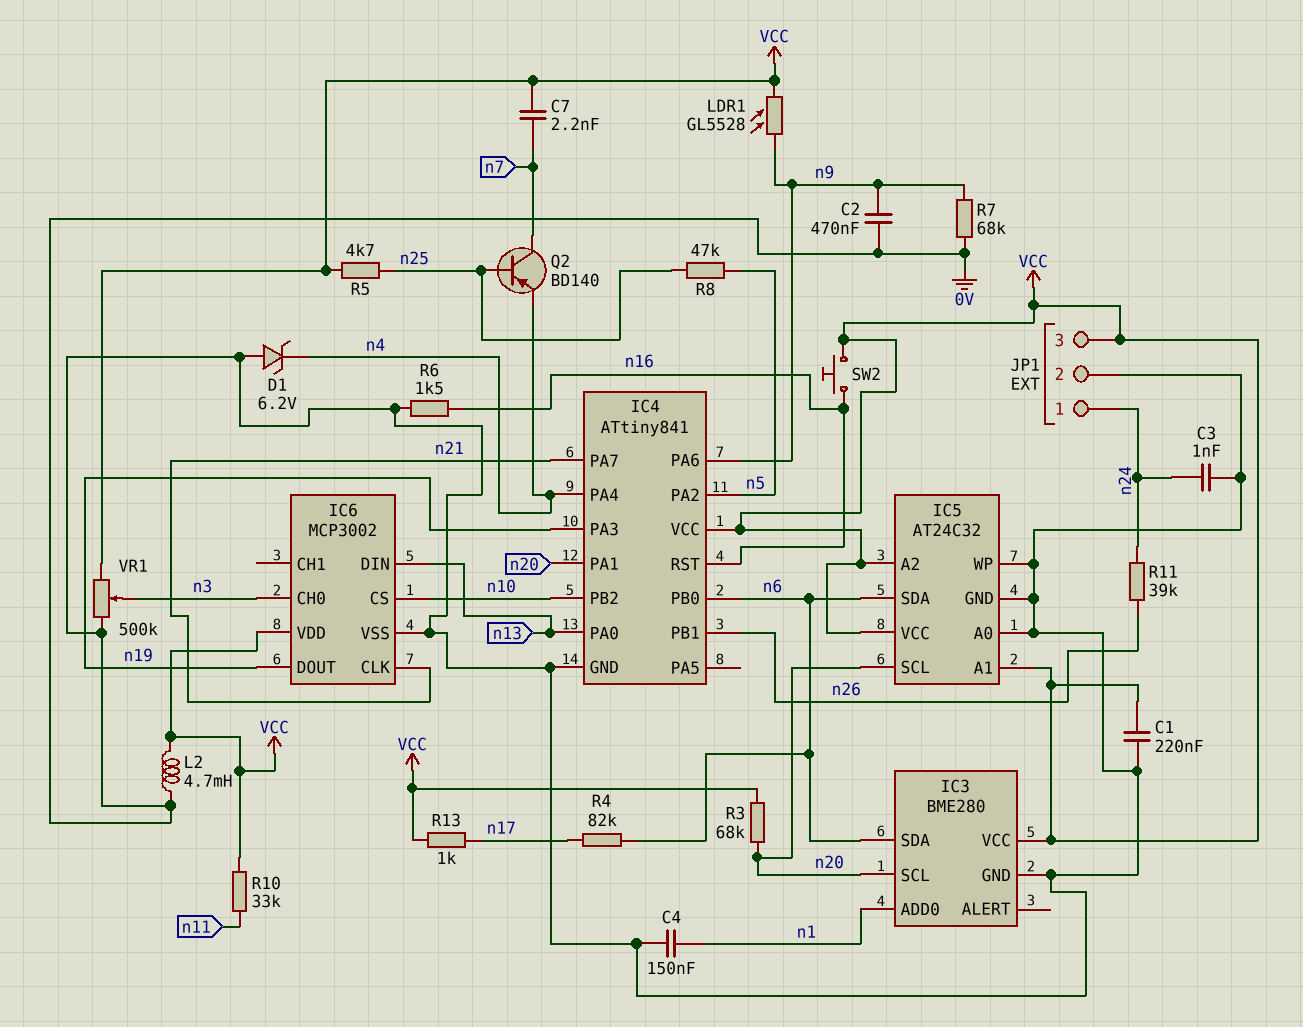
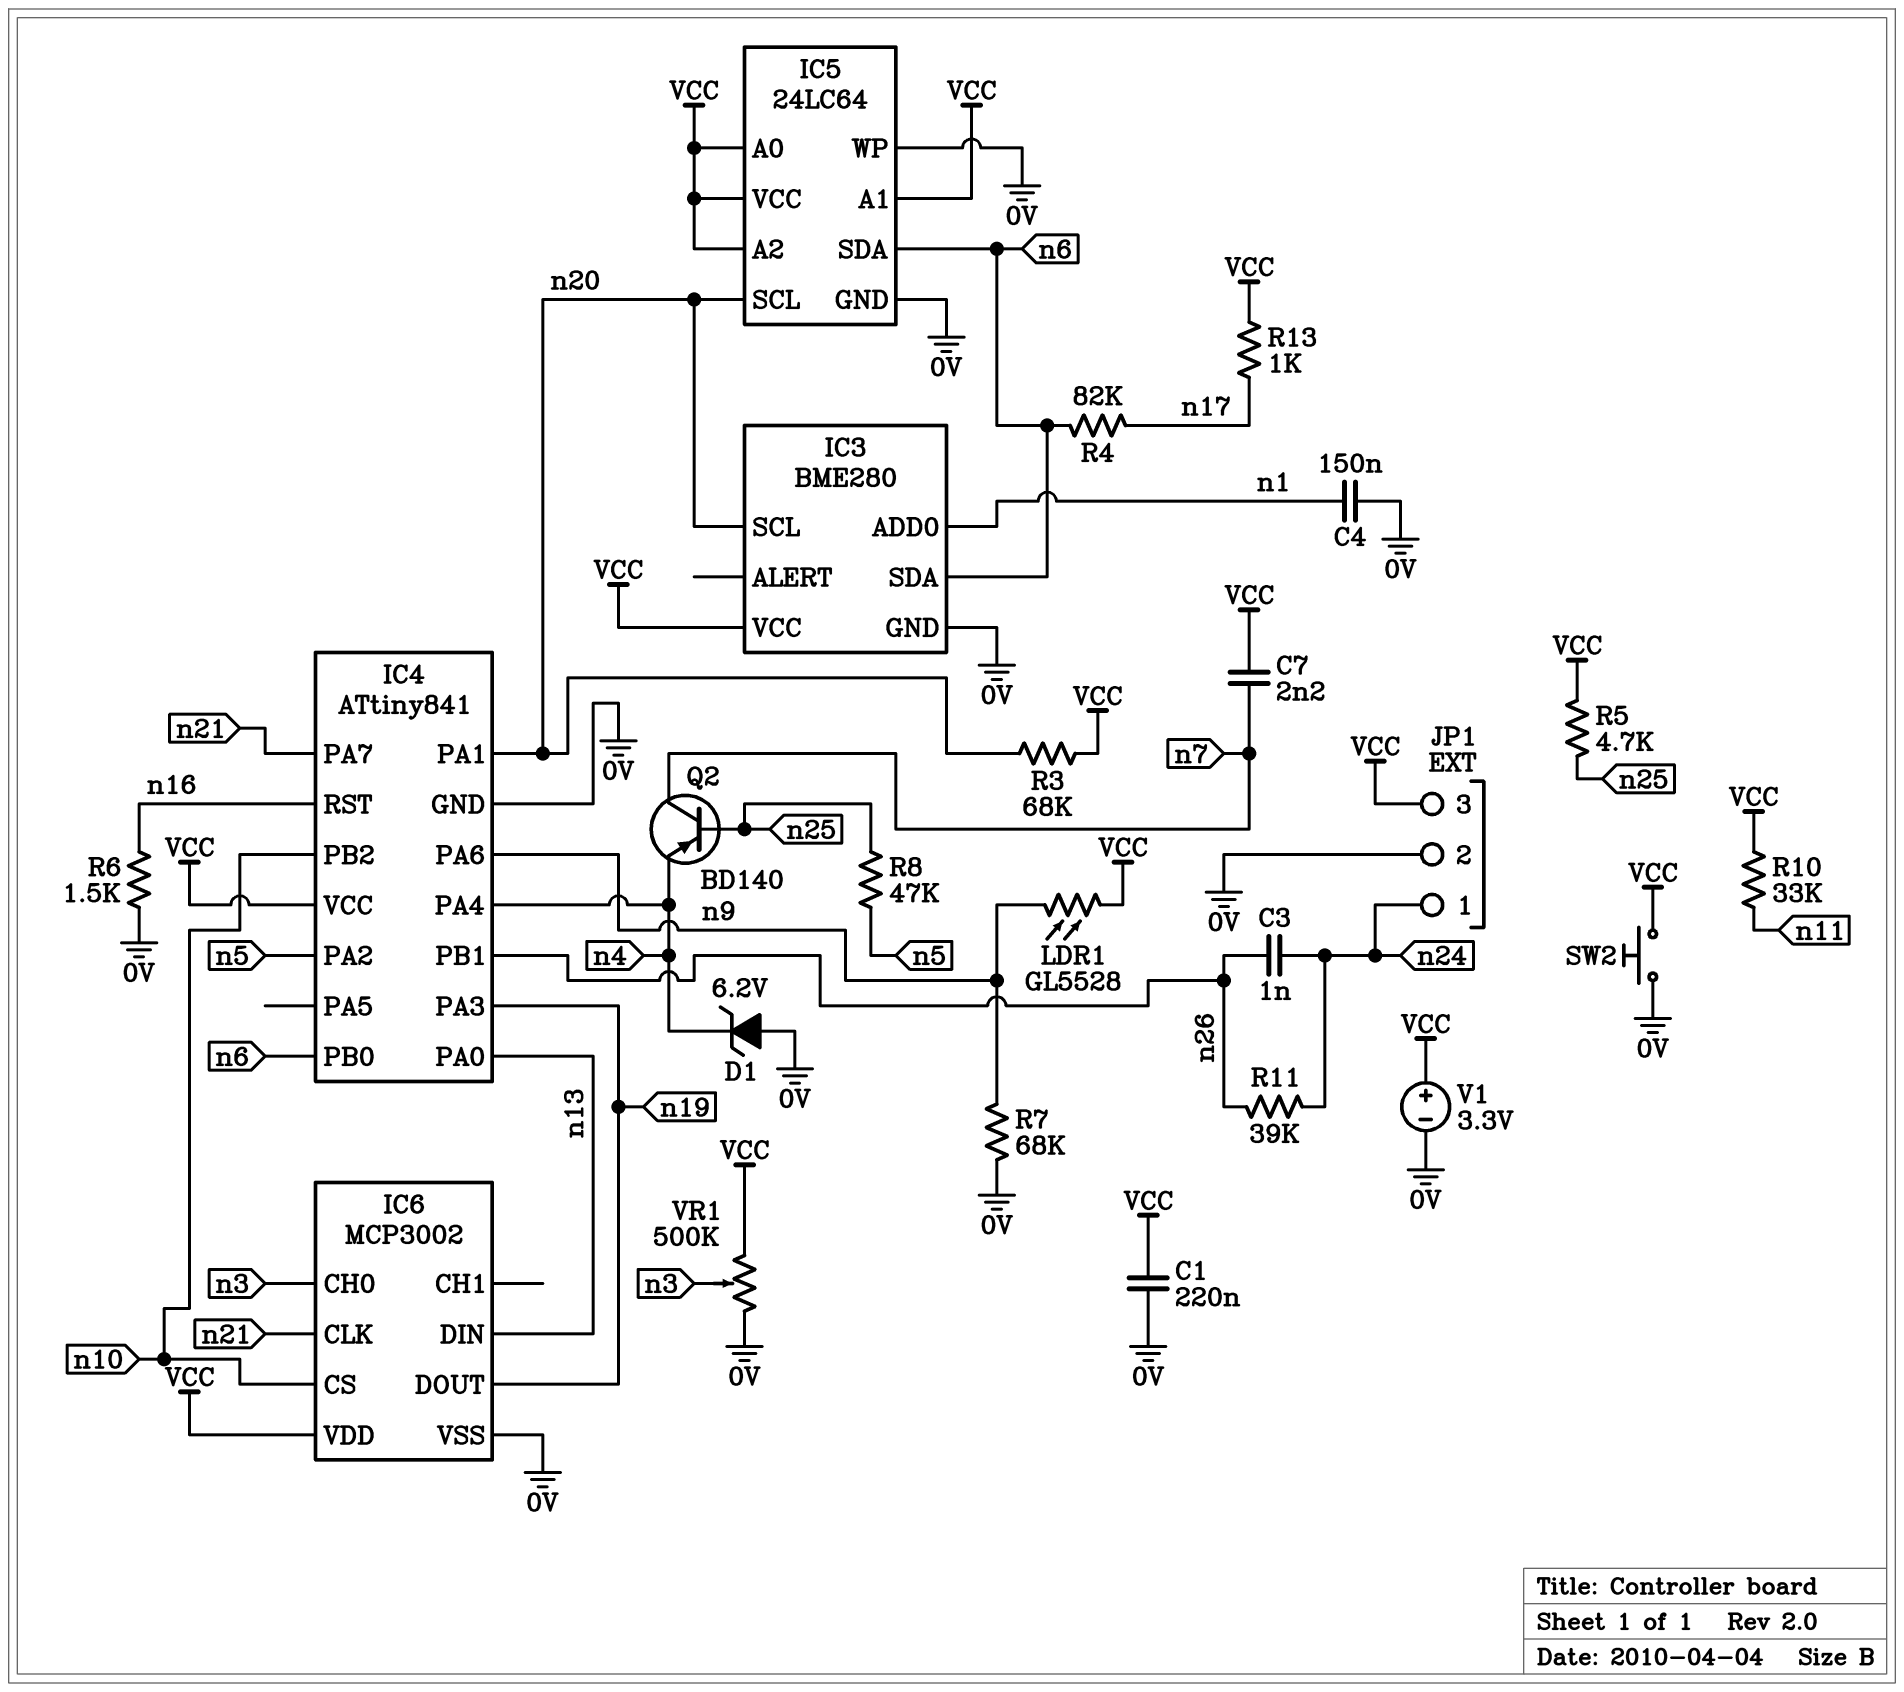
C2: 470nF (0V, n9) -> none
C3: 1nF (0V, n24) -> 1nF (n24, n26)
IC5: AT24C32 -> 24LC64
IC5 pin A0: 0V -> VCC
L2: 4.7mH (0V, VCC) -> none
SW2: button (VCC, n16) -> button (0V, VCC)
V1: none -> 3.3V (plus VCC, minus 0V)

